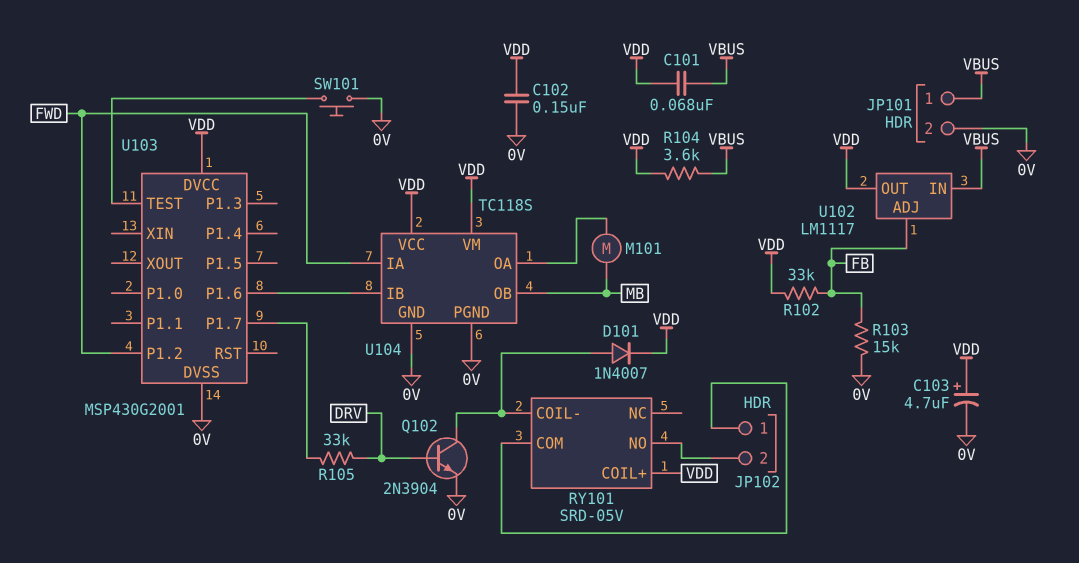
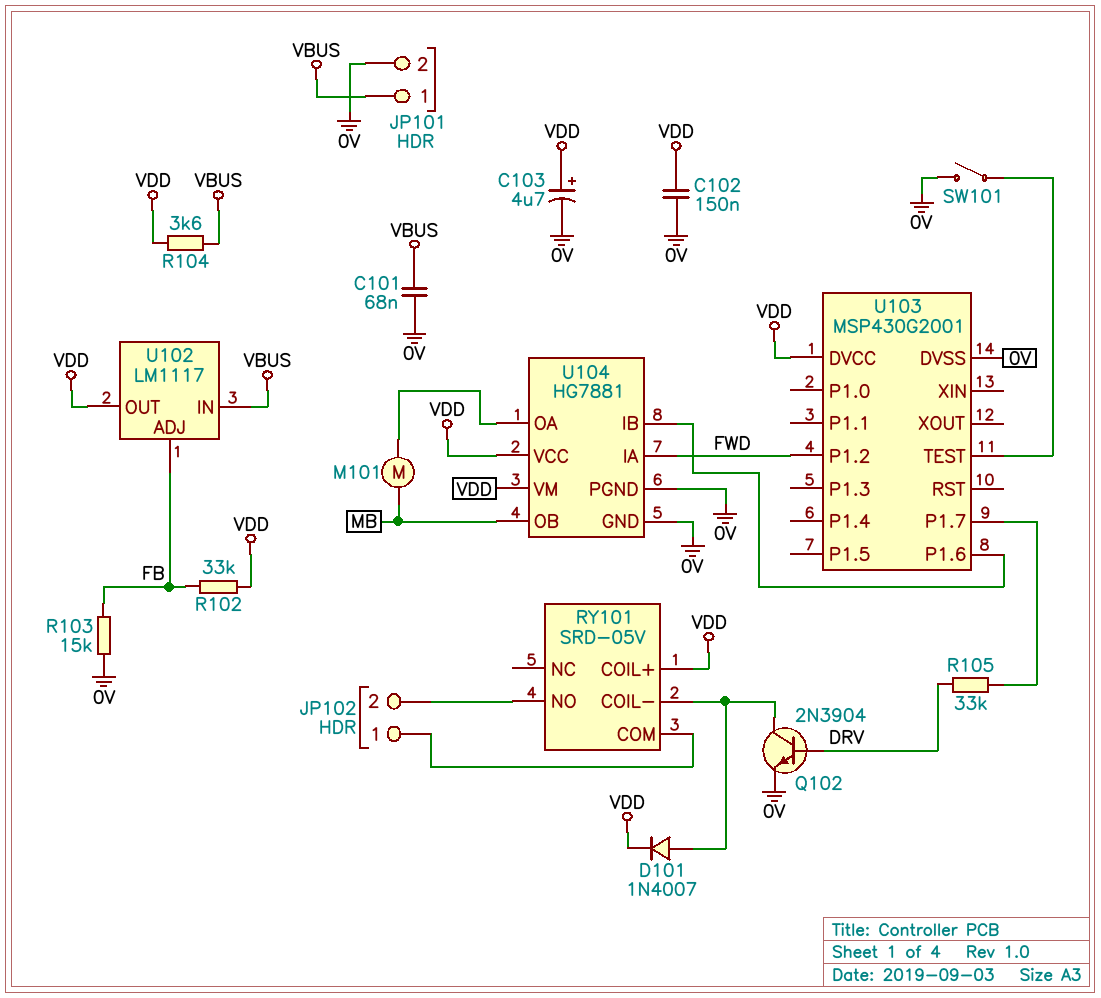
C101: 68nF (VBUS, VDD) -> 68nF (0V, VBUS)
SW101: button (0V, U103/TEST) -> switch (0V, U103/TEST)
U104: TC118S -> HG7881

